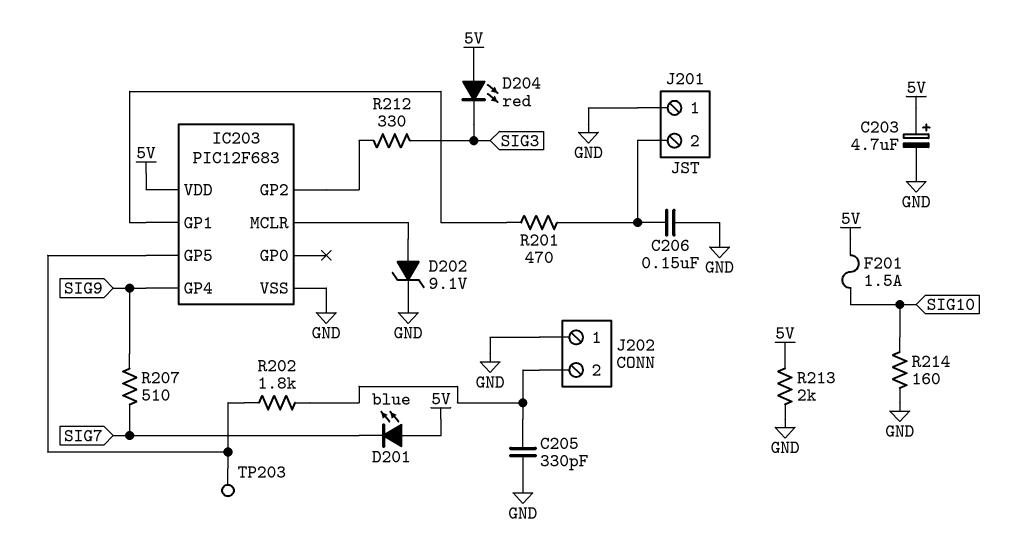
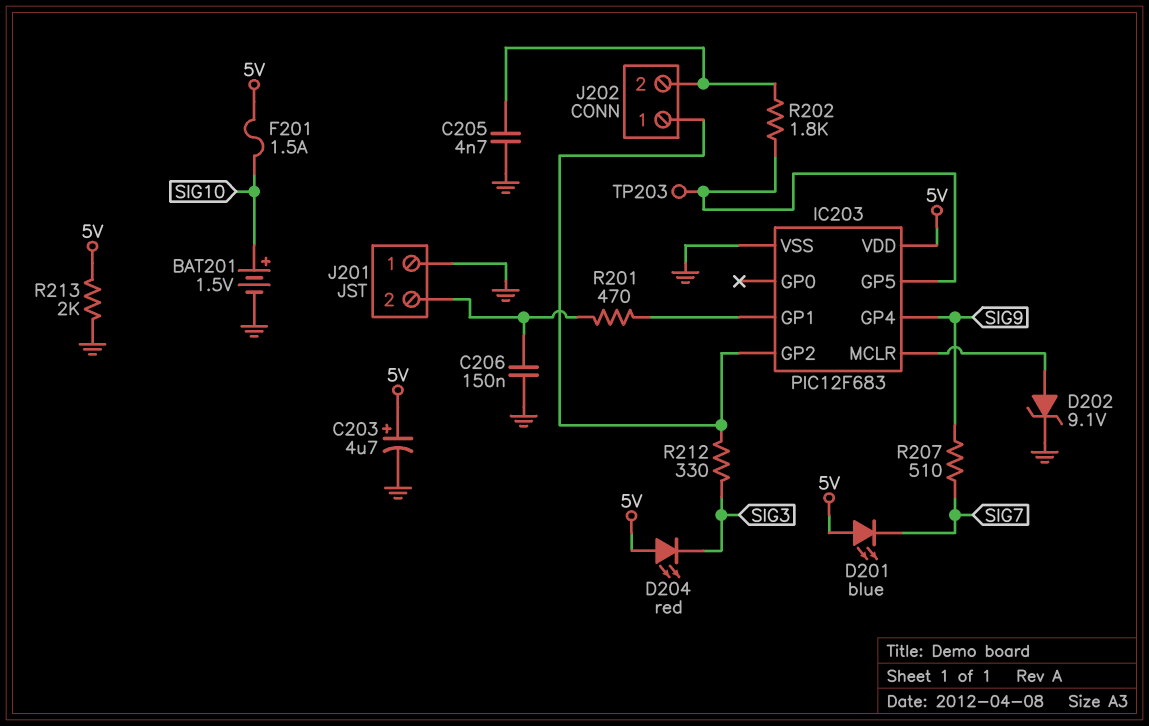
BAT201: none -> 1.5V (plus SIG10, minus GND)
C205: 330pF (GND, J202/2) -> 4.7nF (GND, J202/2)
J202 pin 1: GND -> IC203/GP2
R214: 160 (GND, SIG10) -> none

